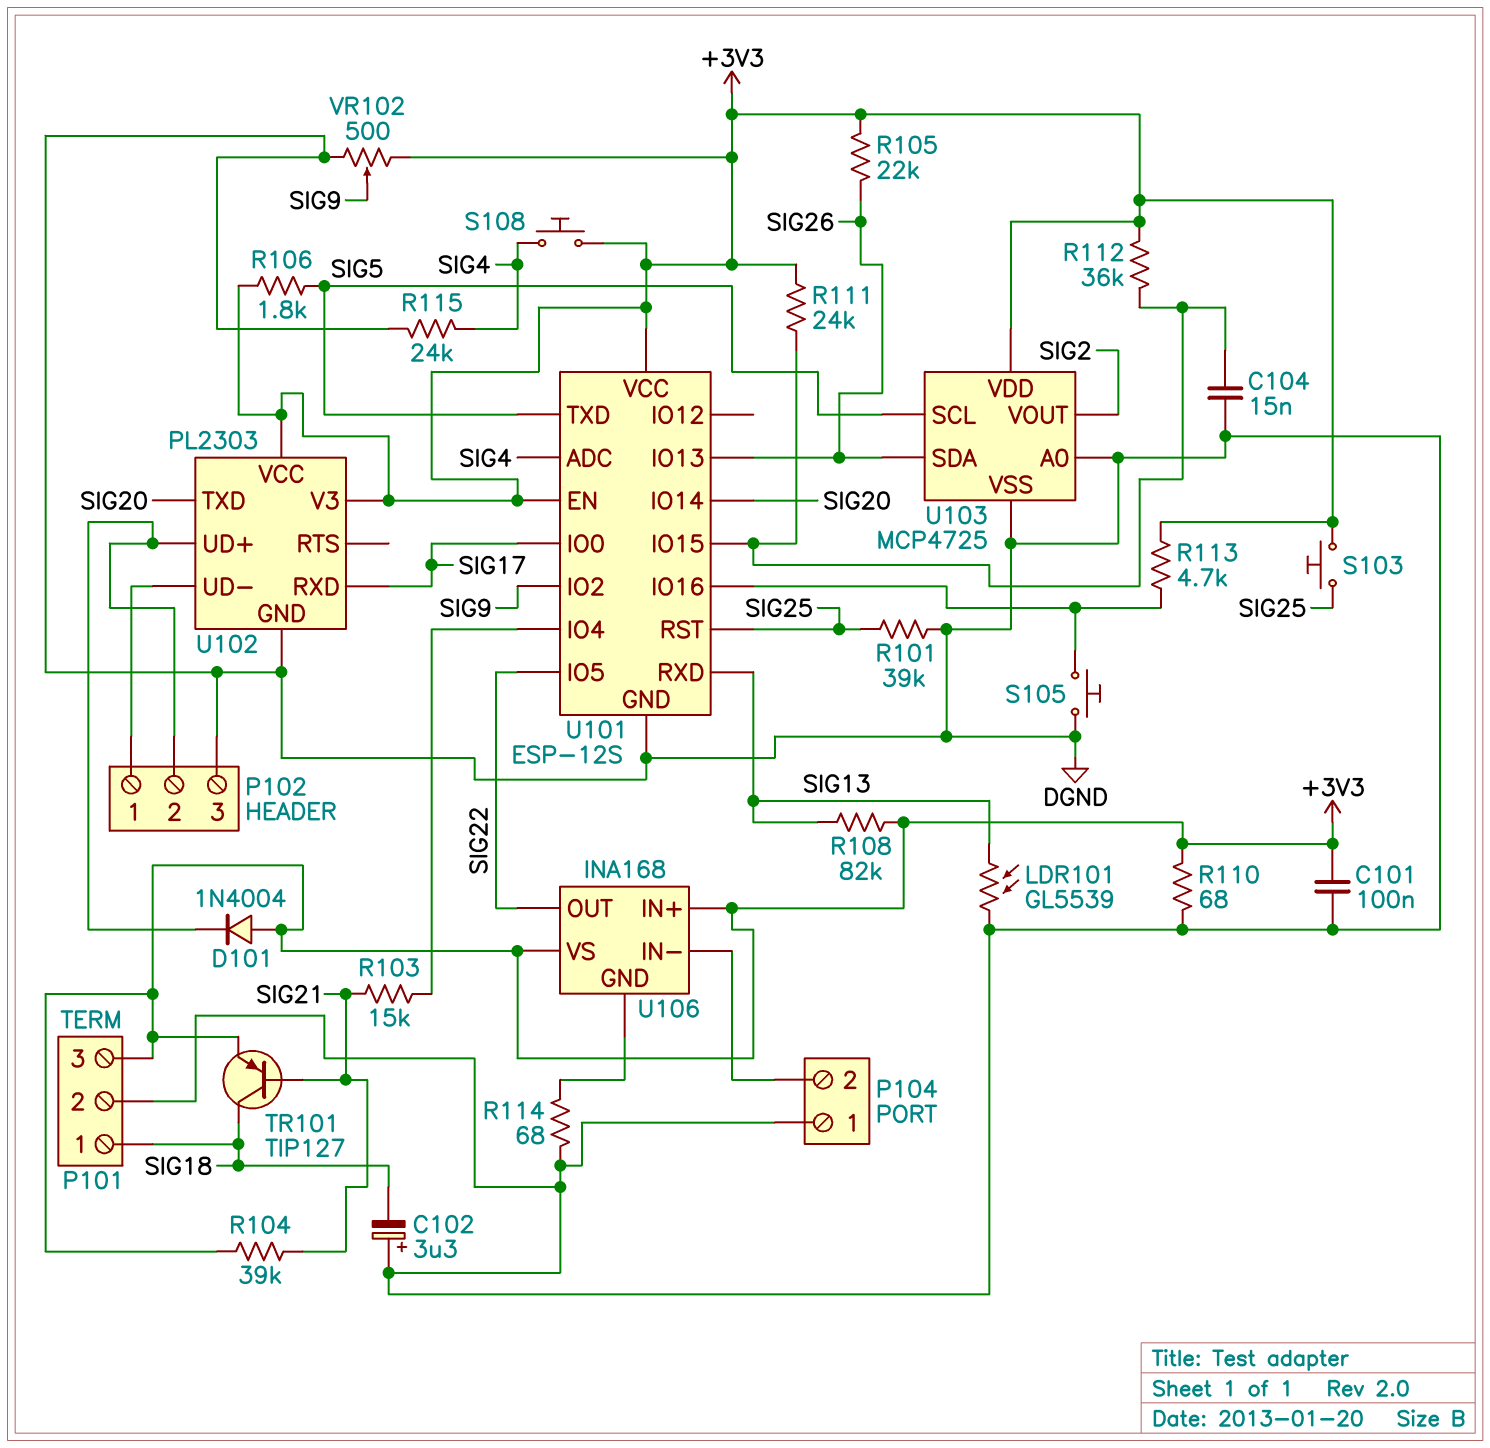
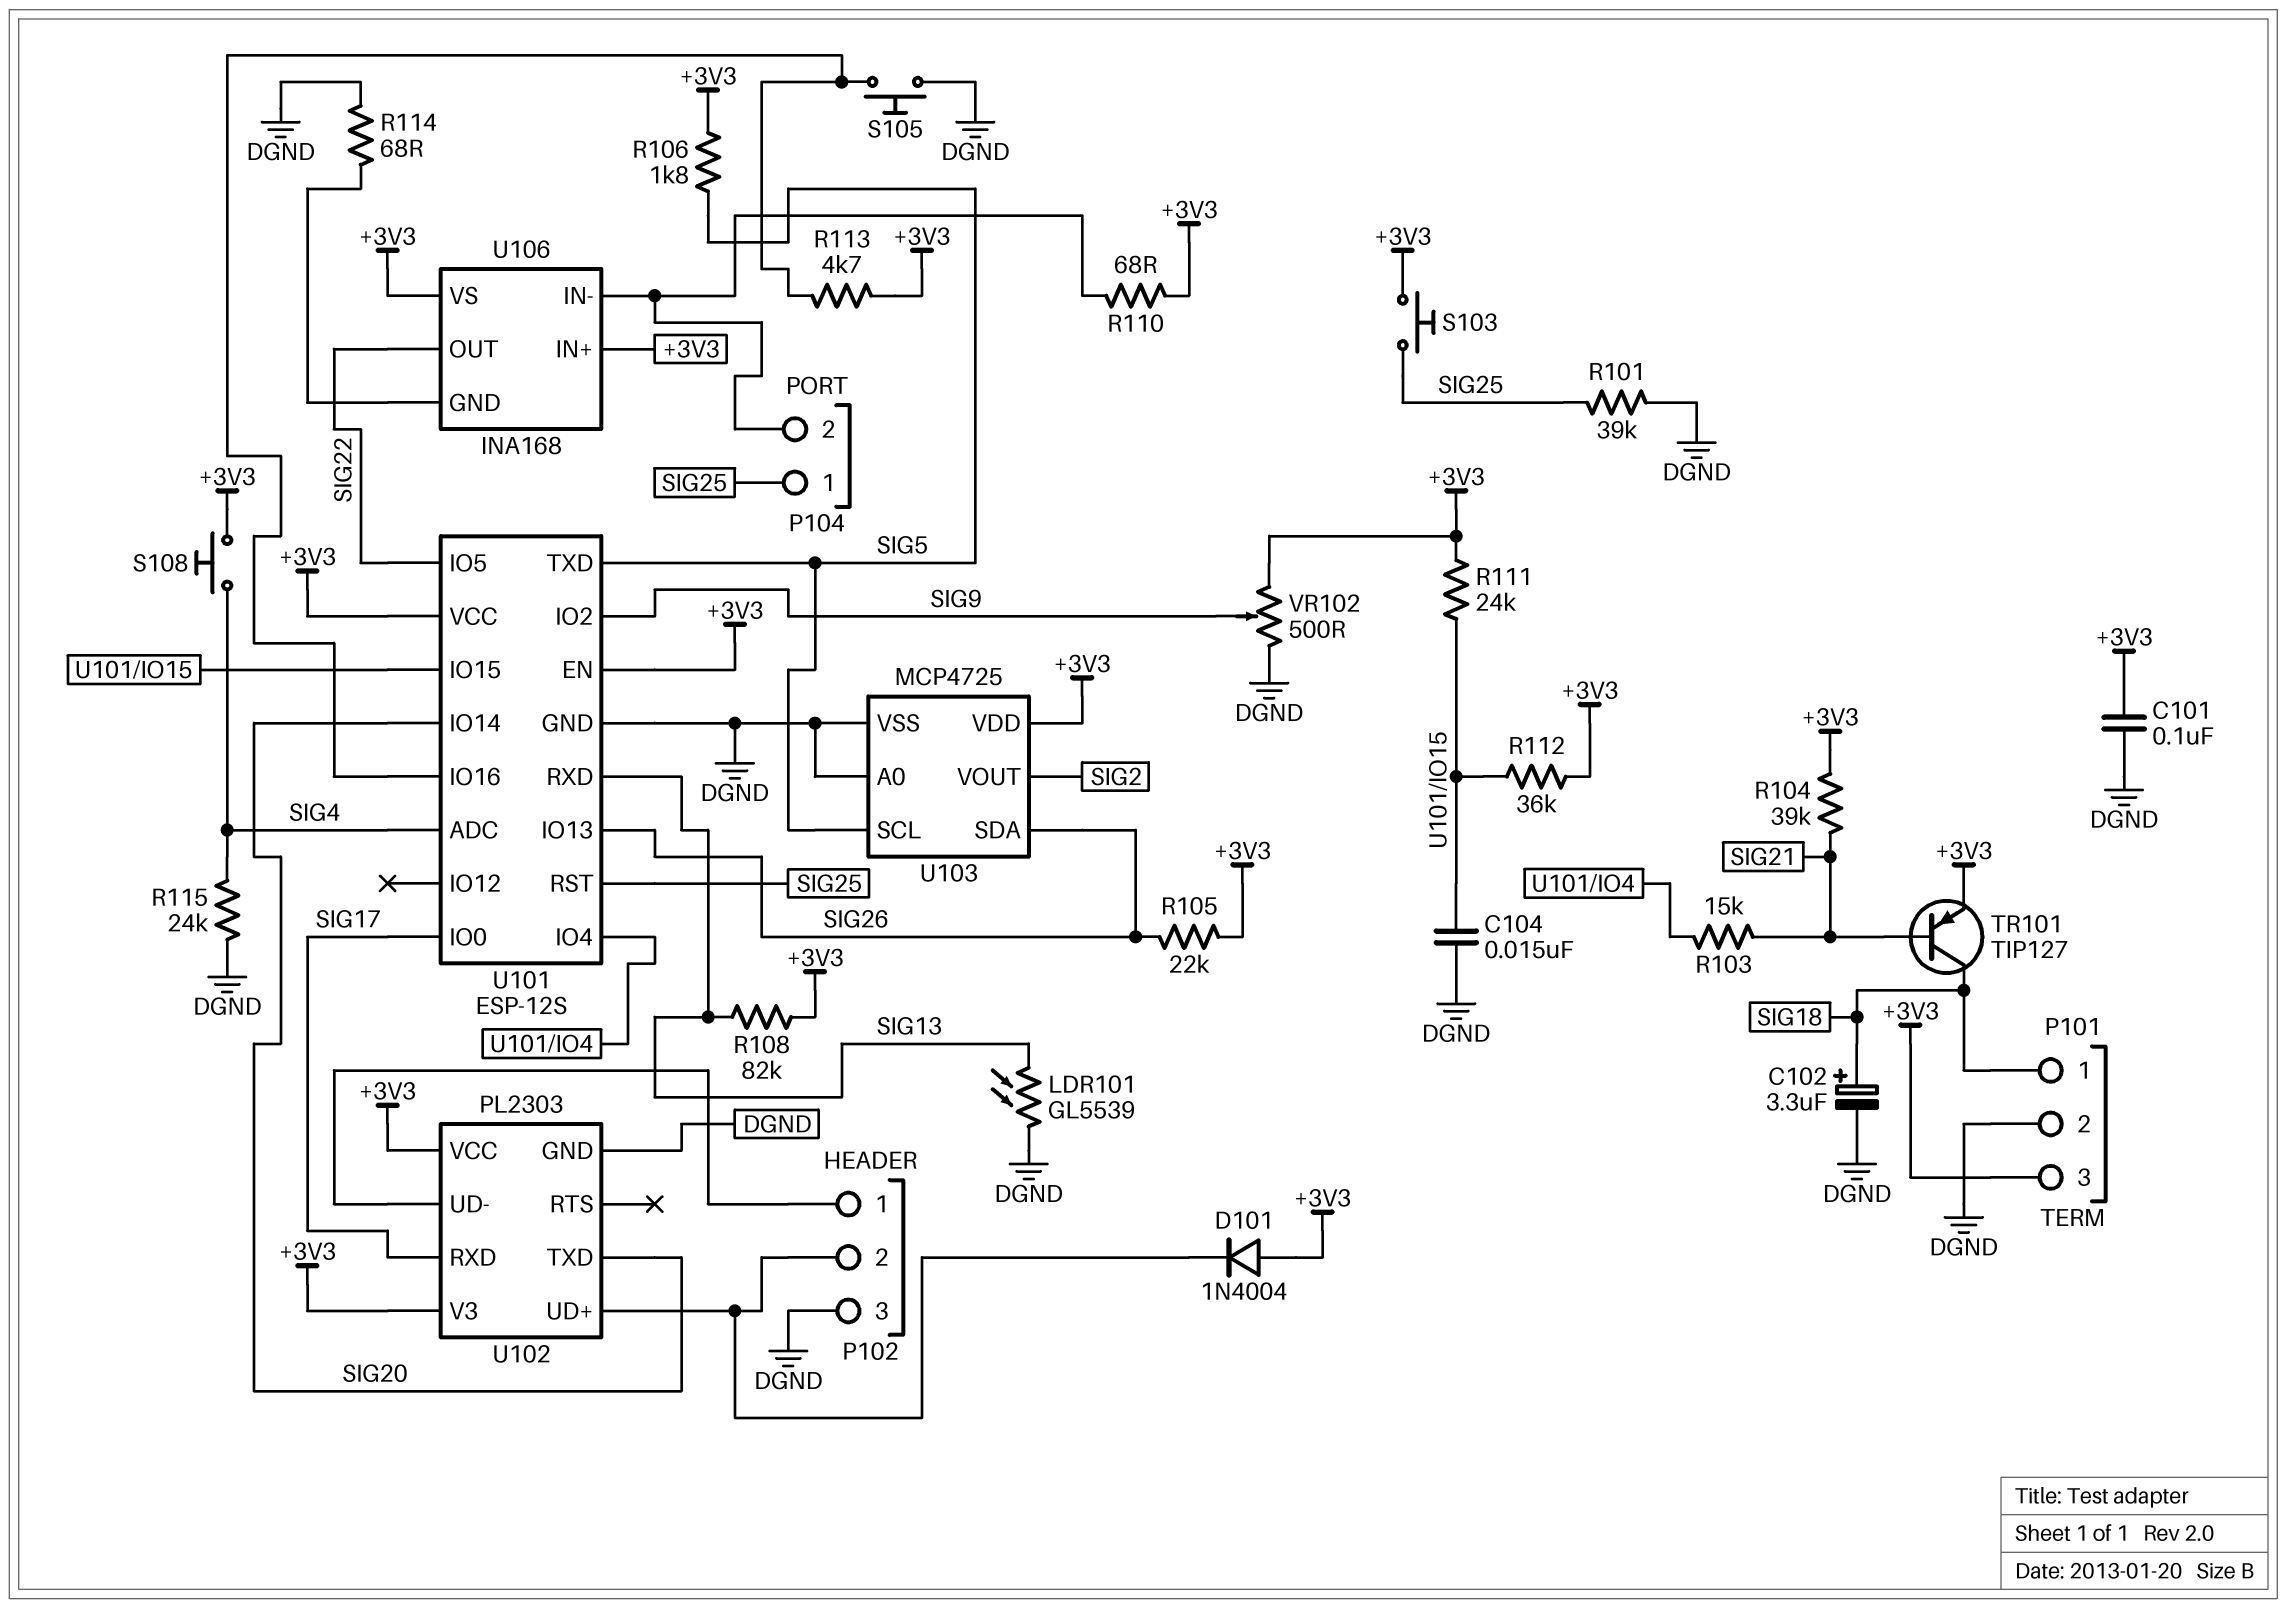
C102: 3.3uF (plus DGND, minus SIG18) -> 3.3uF (plus SIG18, minus DGND)
P104 pin 1: DGND -> SIG25
R110: 68 (+3V3, DGND) -> 68 (+3V3, P104/2)

